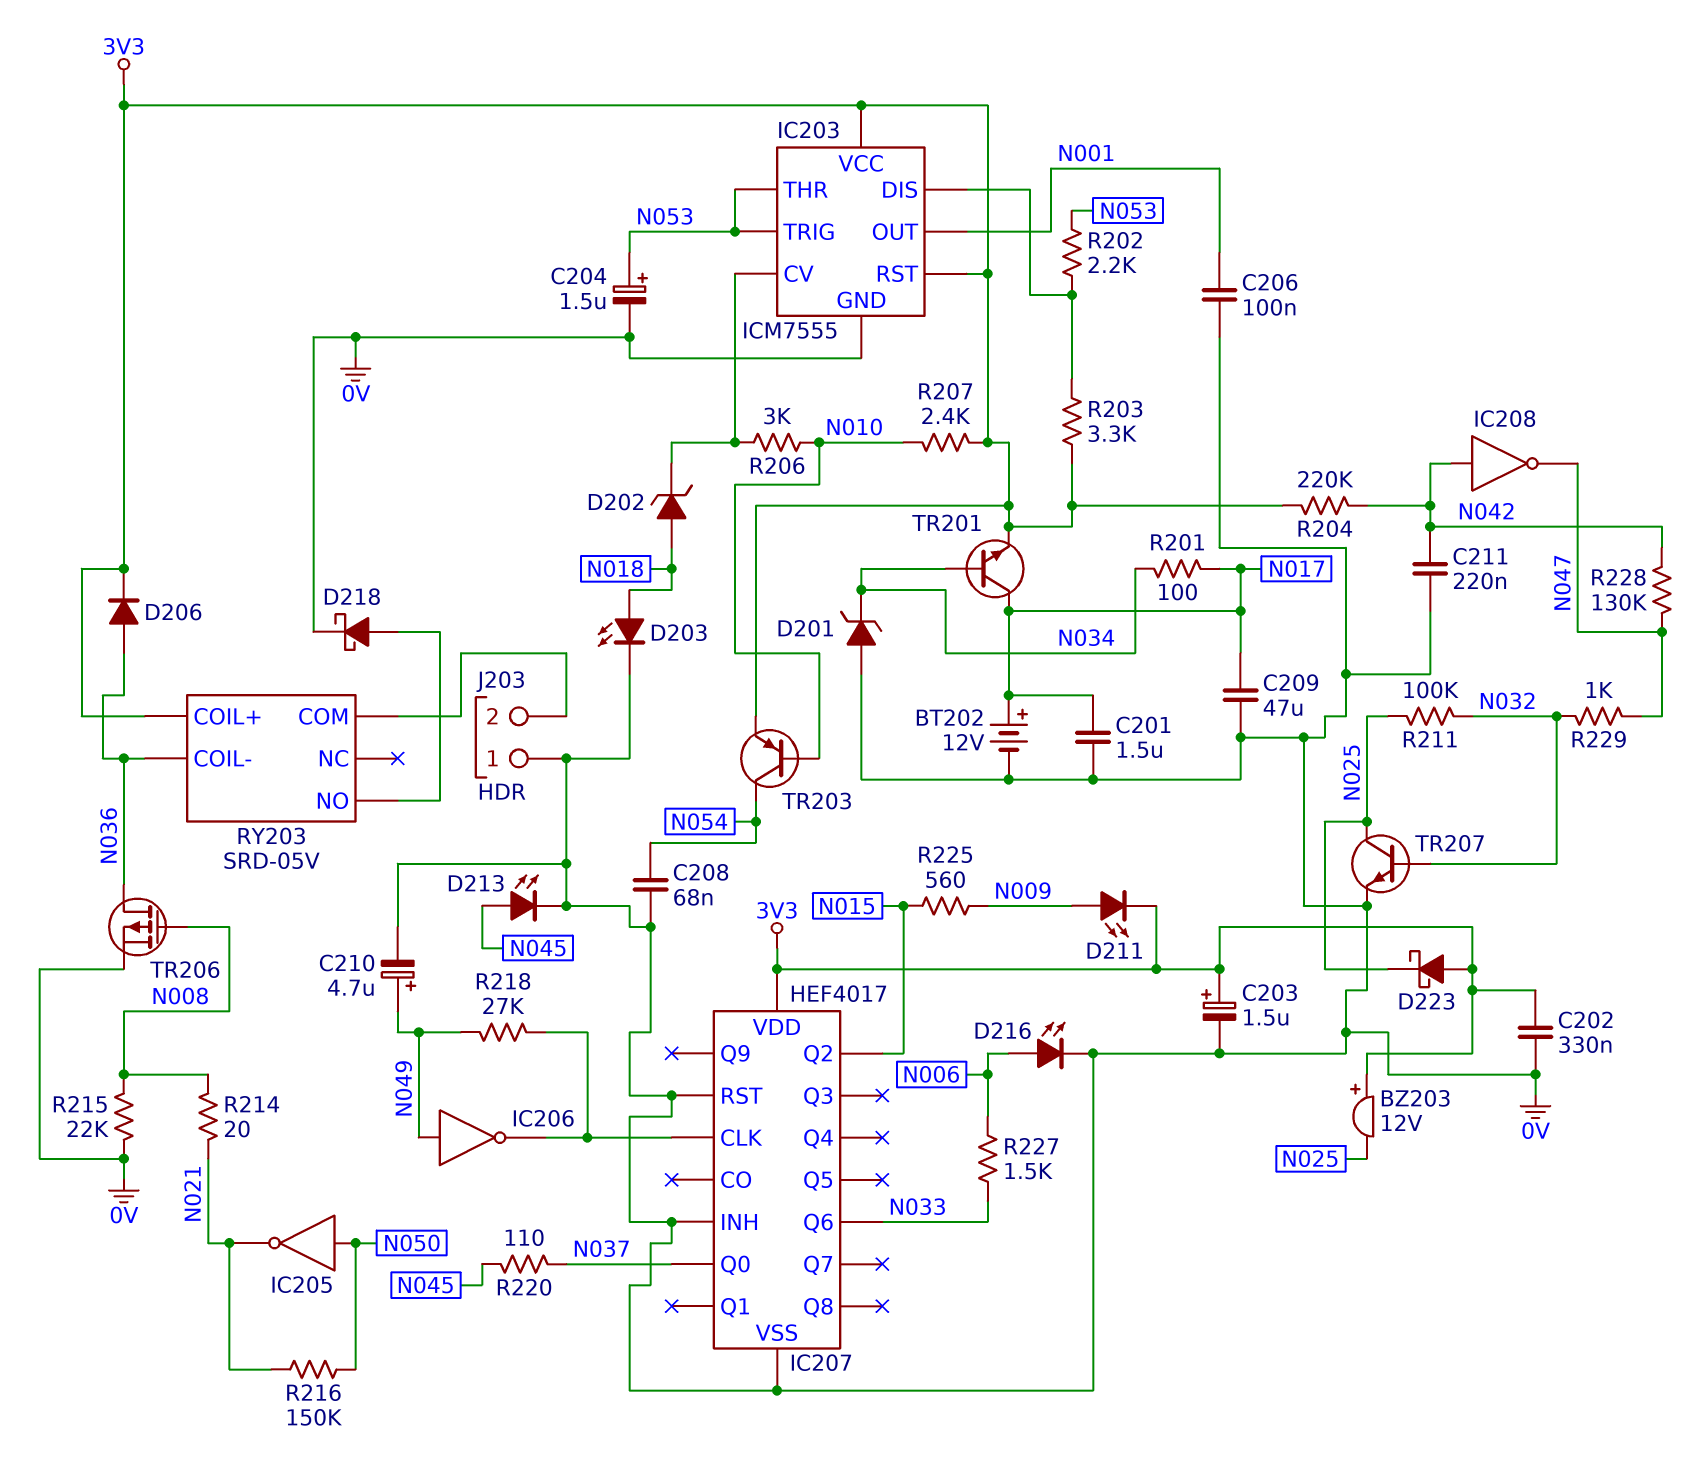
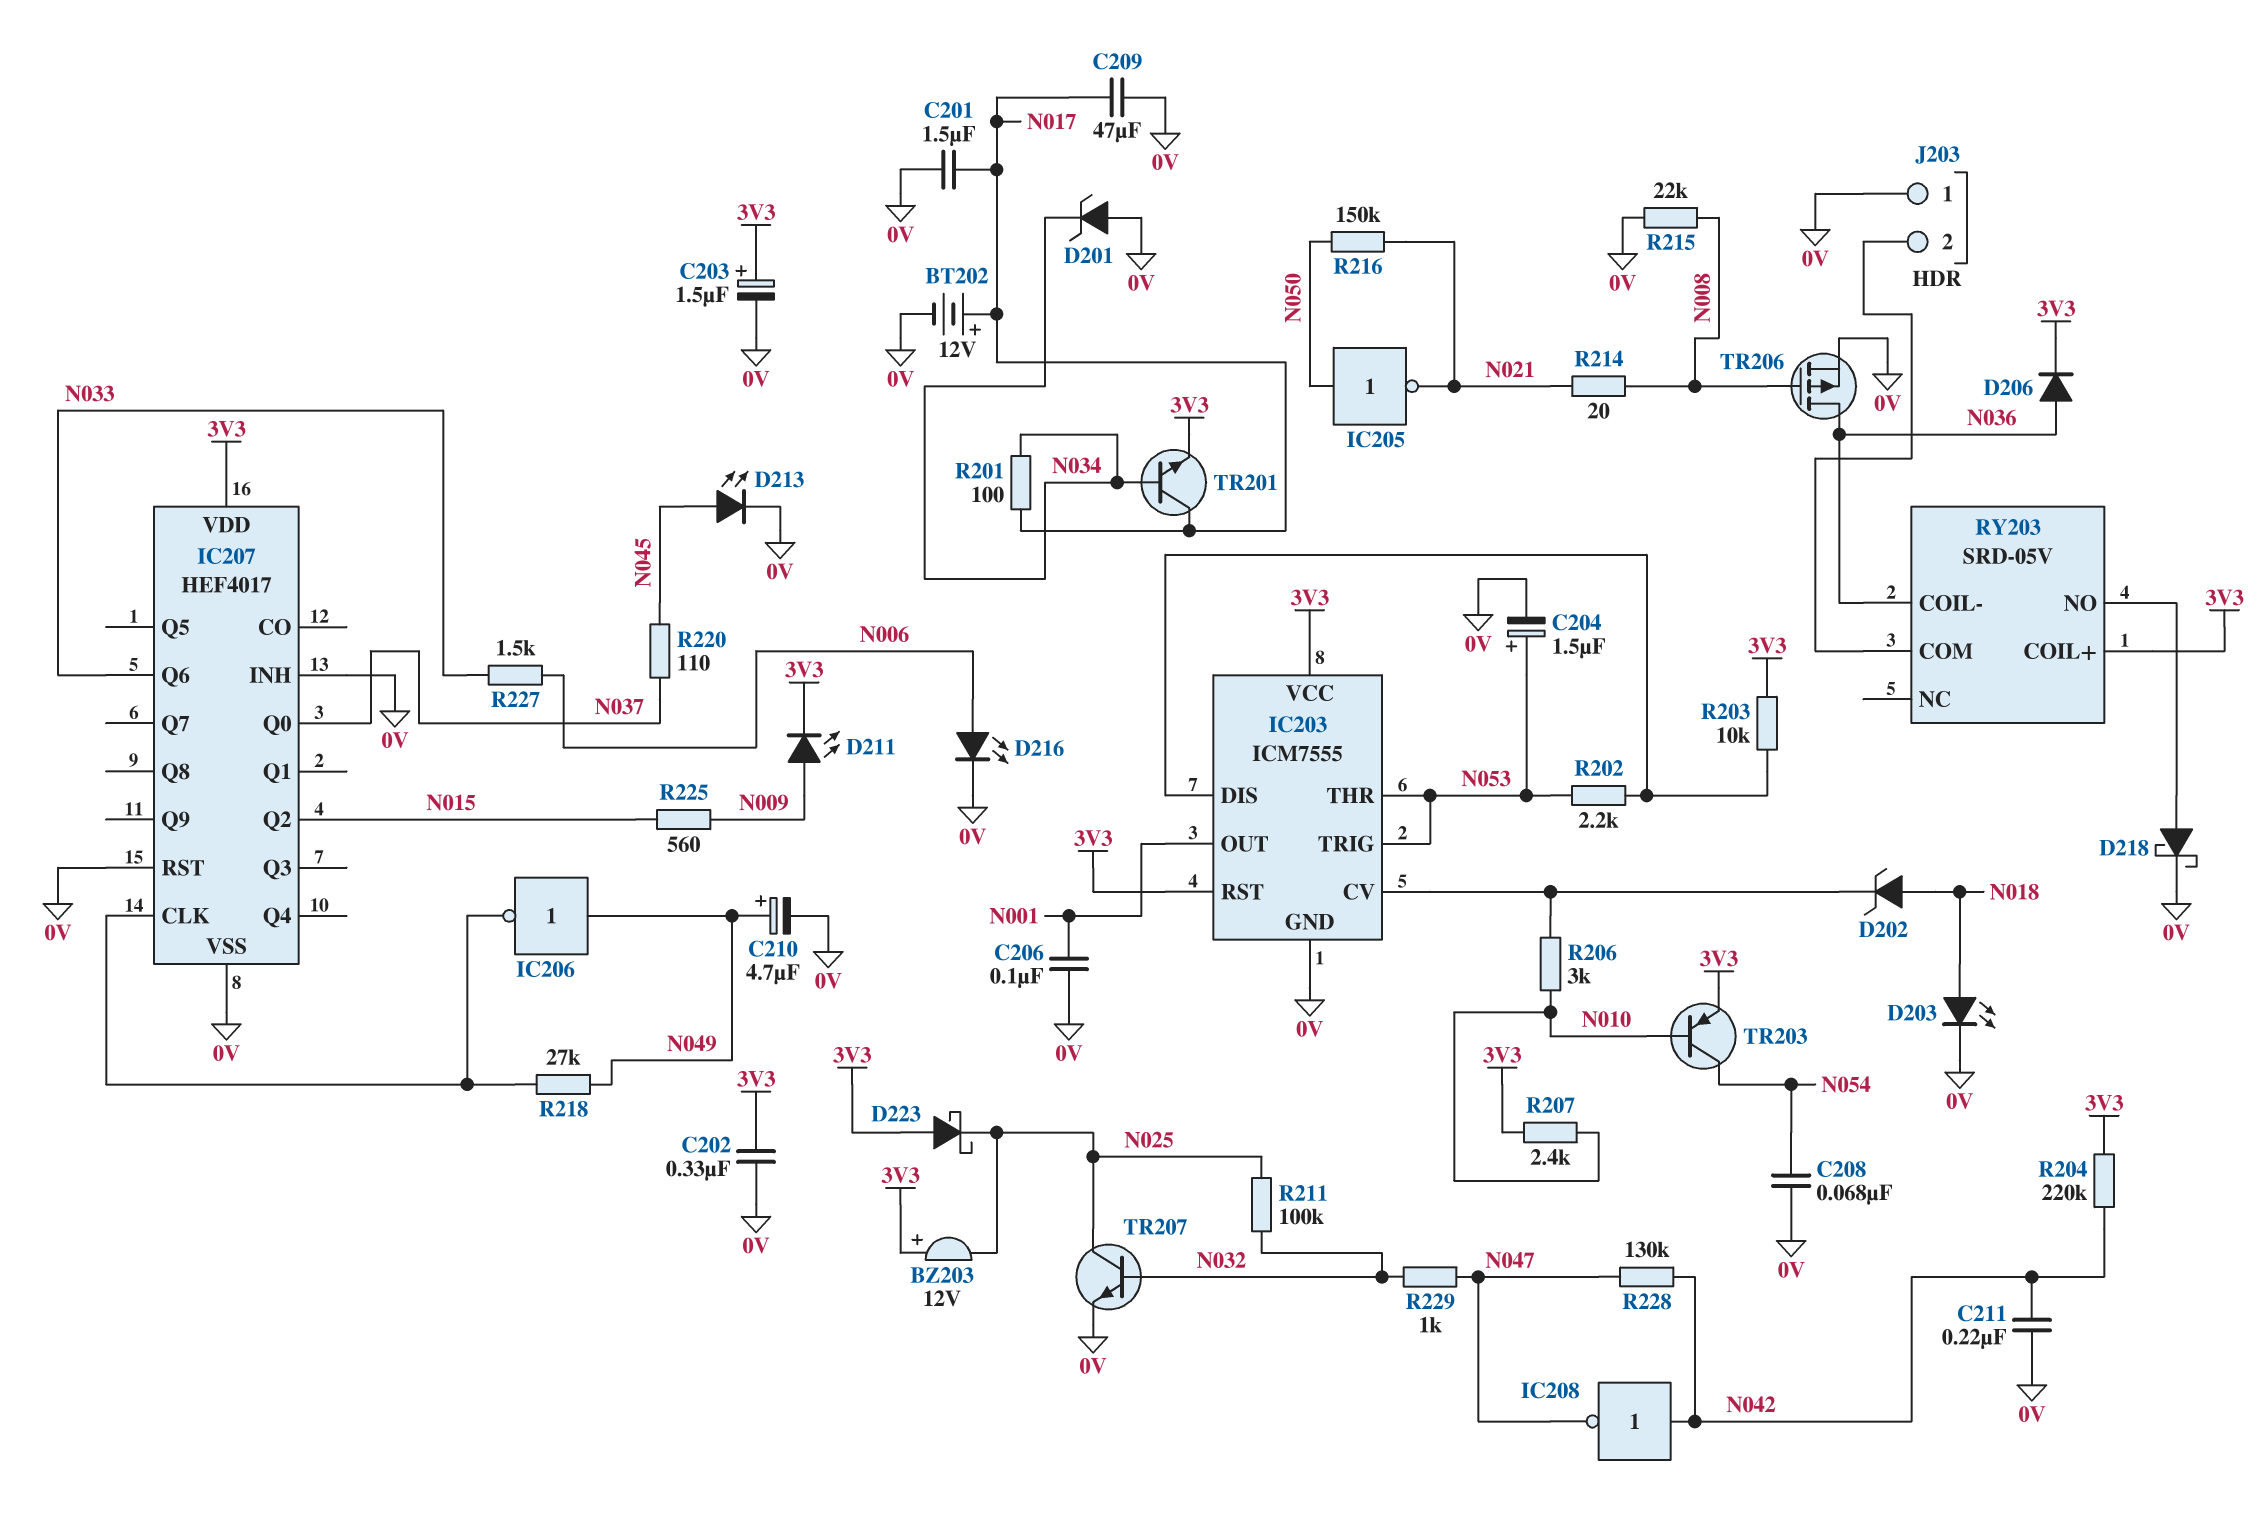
R203: 3.3k (3V3, IC203/DIS) -> 10k (3V3, IC203/DIS)

